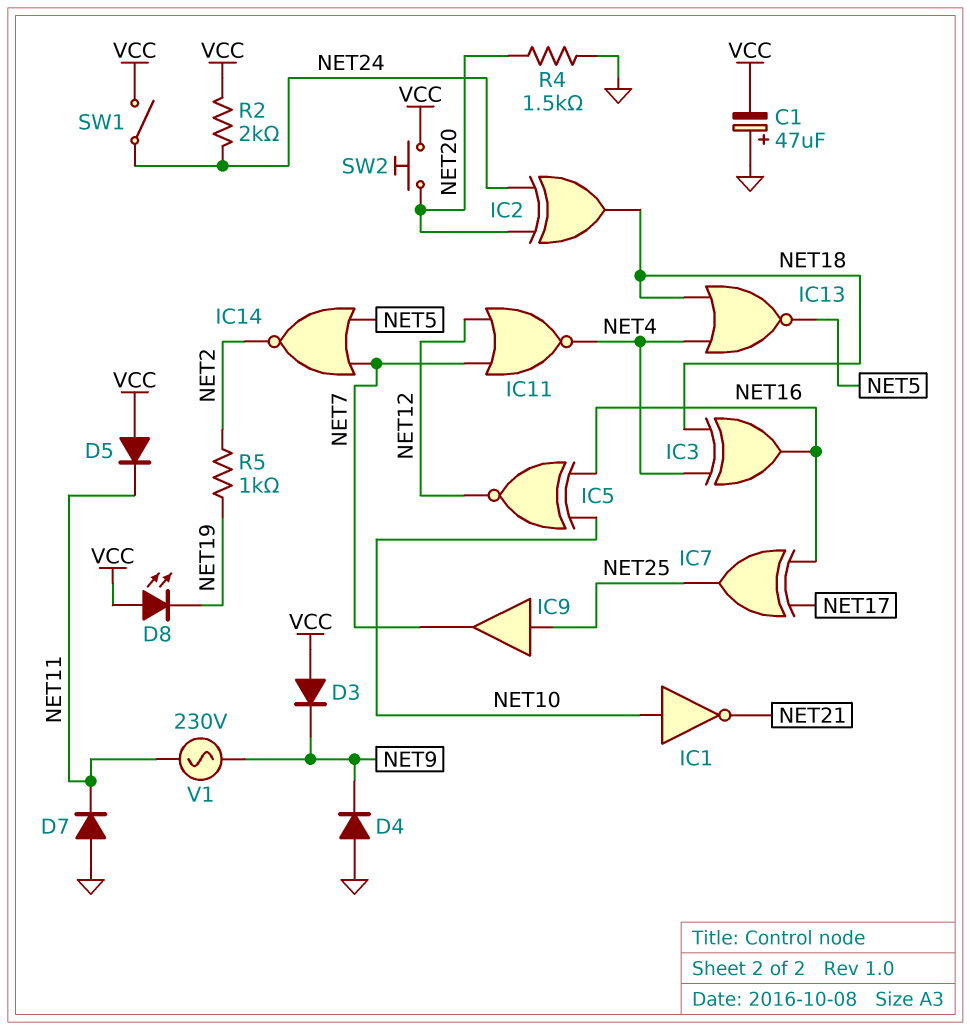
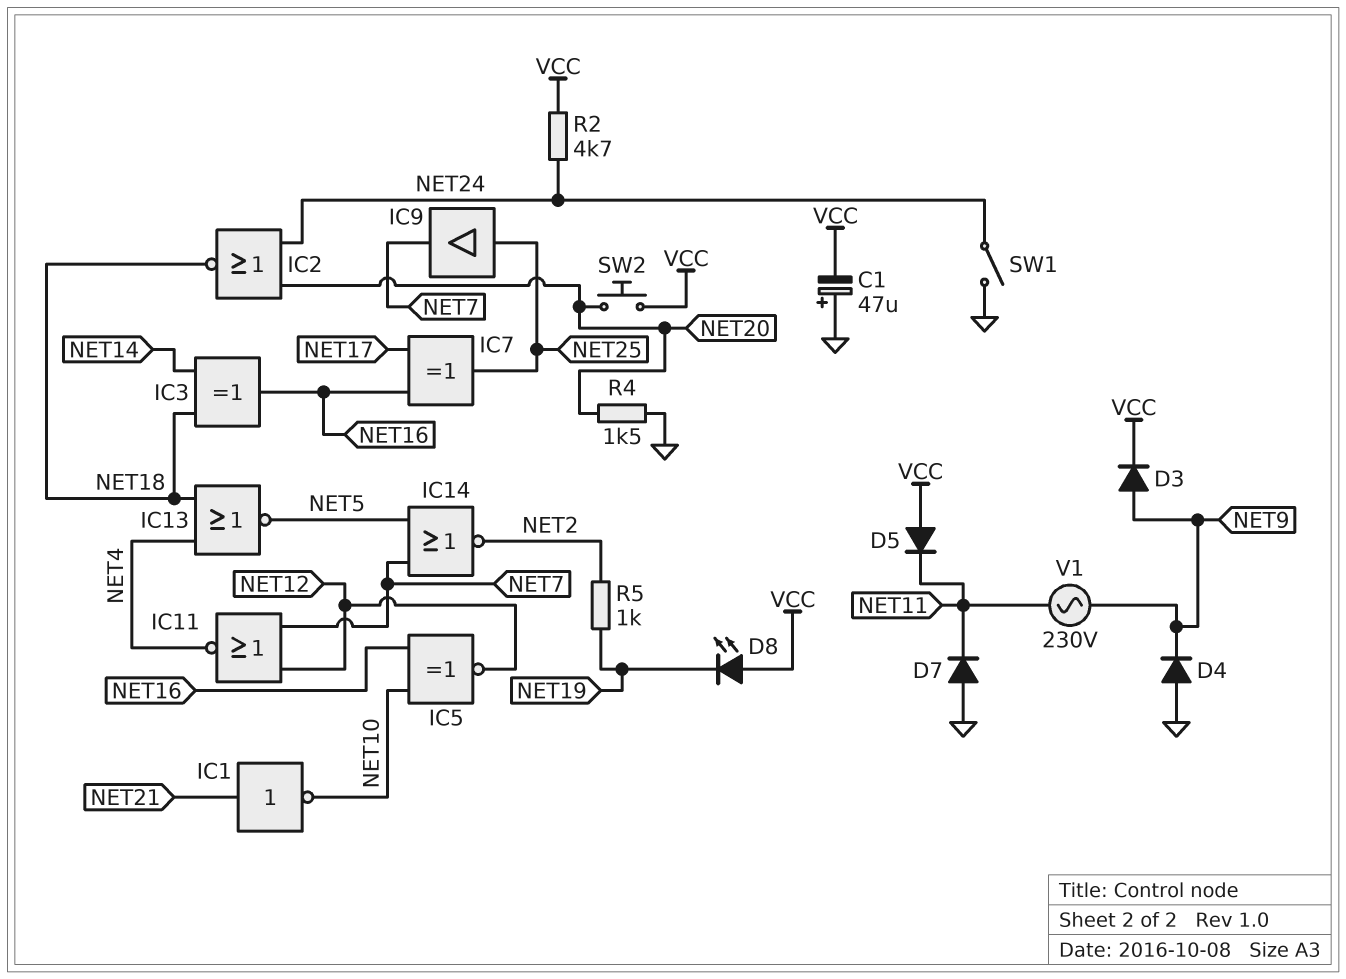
D3: diode (A VCC, K NET9) -> diode (A NET9, K VCC)
IC1: NOT (in NET10, out NET21) -> NOT (in NET21, out NET10)
IC2: XOR (in NET20, in NET24, out NET18) -> NOR (in NET20, in NET24, out NET18)
IC3: XOR (in NET4, in NET18, out NET16) -> XOR (in NET14, in NET18, out NET16)
R2: 2k (NET24, VCC) -> 4.7k (NET24, VCC)
SW1: switch (NET24, VCC) -> switch (GND, NET24)

